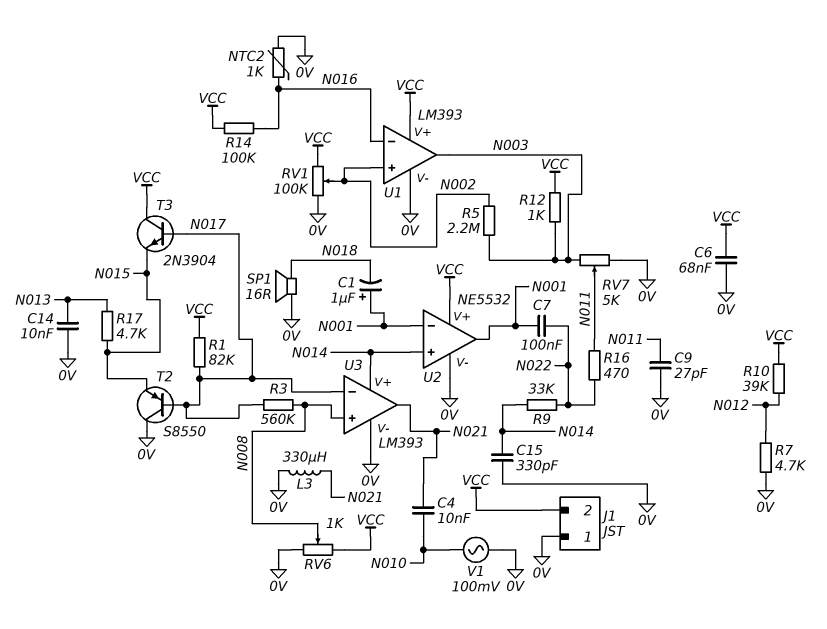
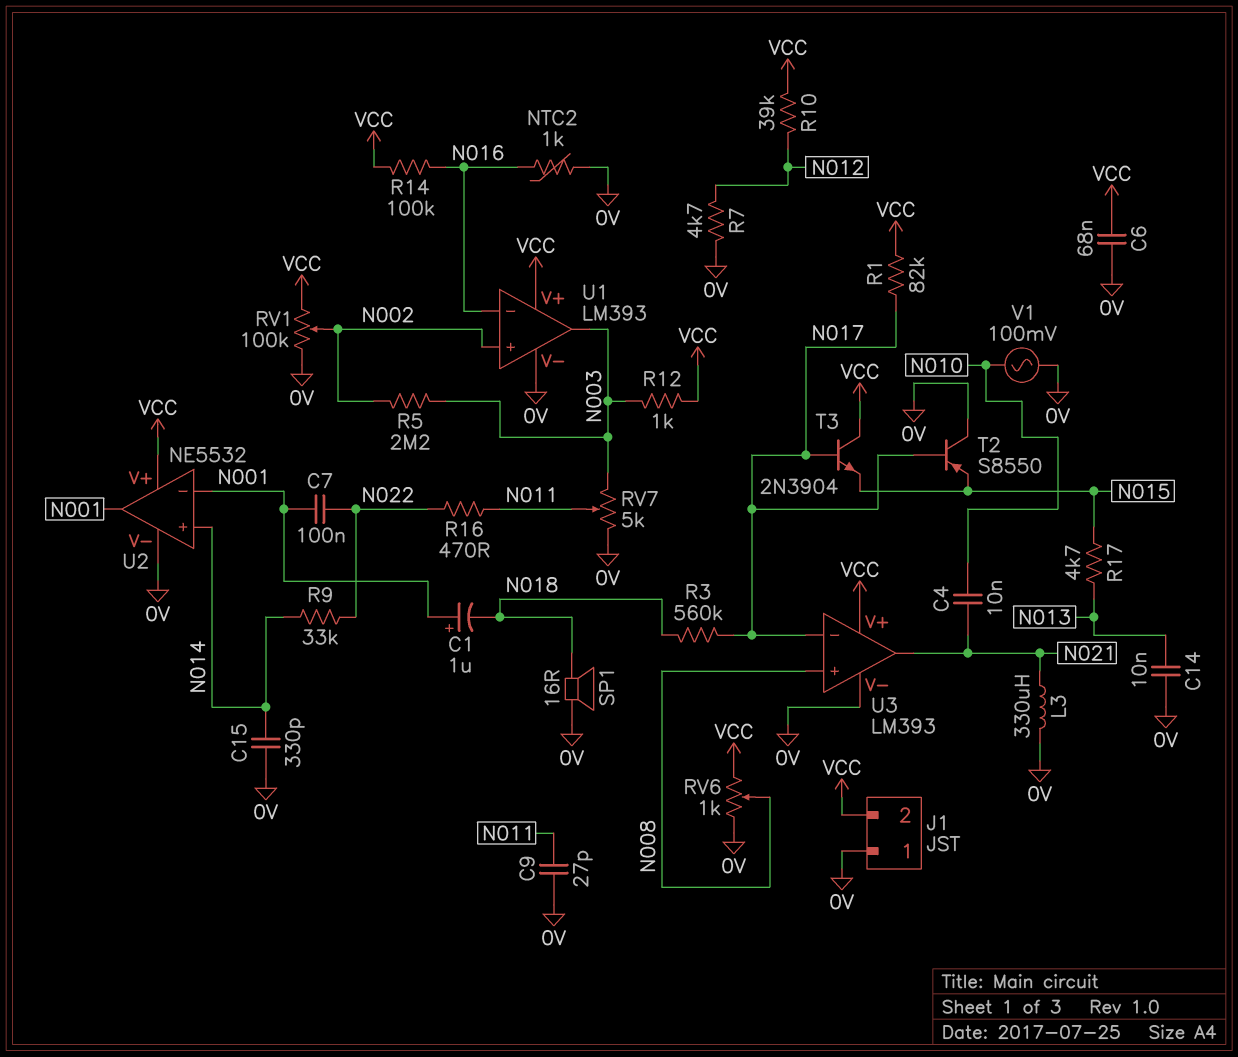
R3: 560k (N008, N017) -> 560k (N017, N018)
U3 pin V+: N014 -> VCC

